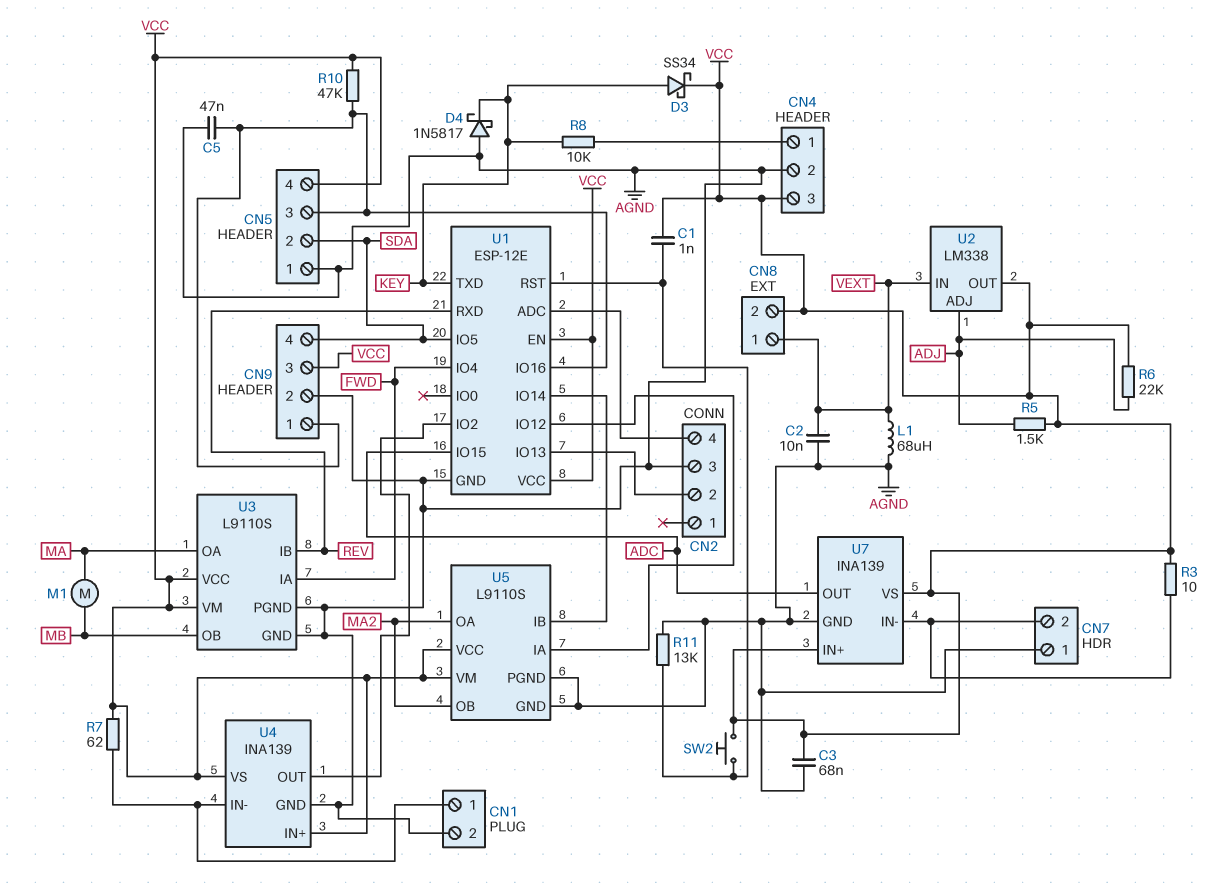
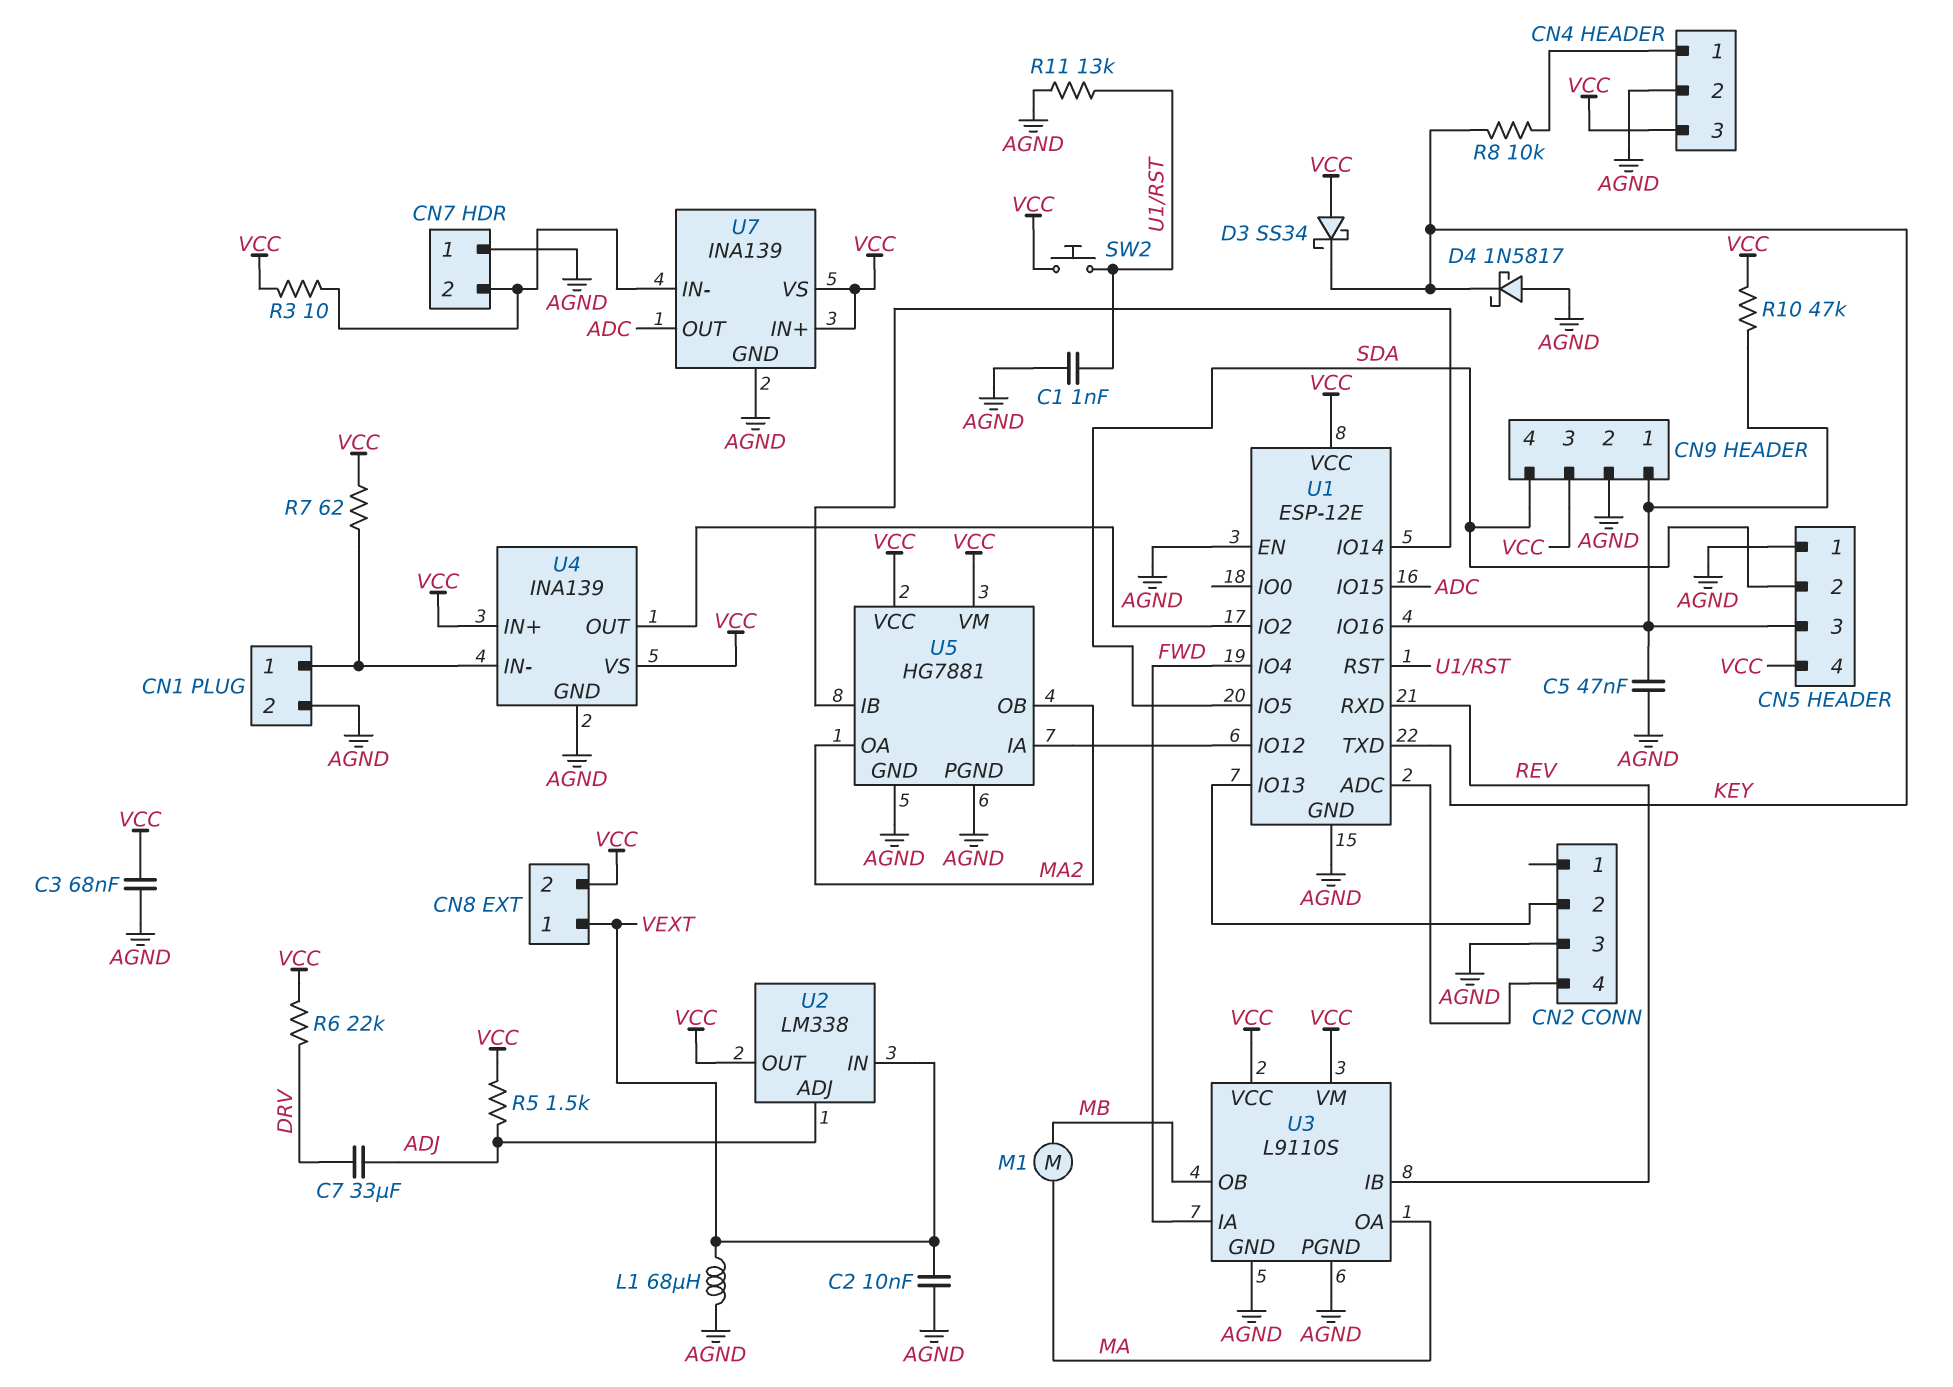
C1: 1nF (U1/RST, VCC) -> 1nF (AGND, U1/RST)
C7: none -> 33uF (ADJ, DRV)
D3: schottky SS34 (A KEY, K VCC) -> schottky SS34 (A VCC, K KEY)
R6: 22k (ADJ, VCC) -> 22k (DRV, VCC)
U1 pin EN: VCC -> AGND
U5: L9110S -> HG7881

